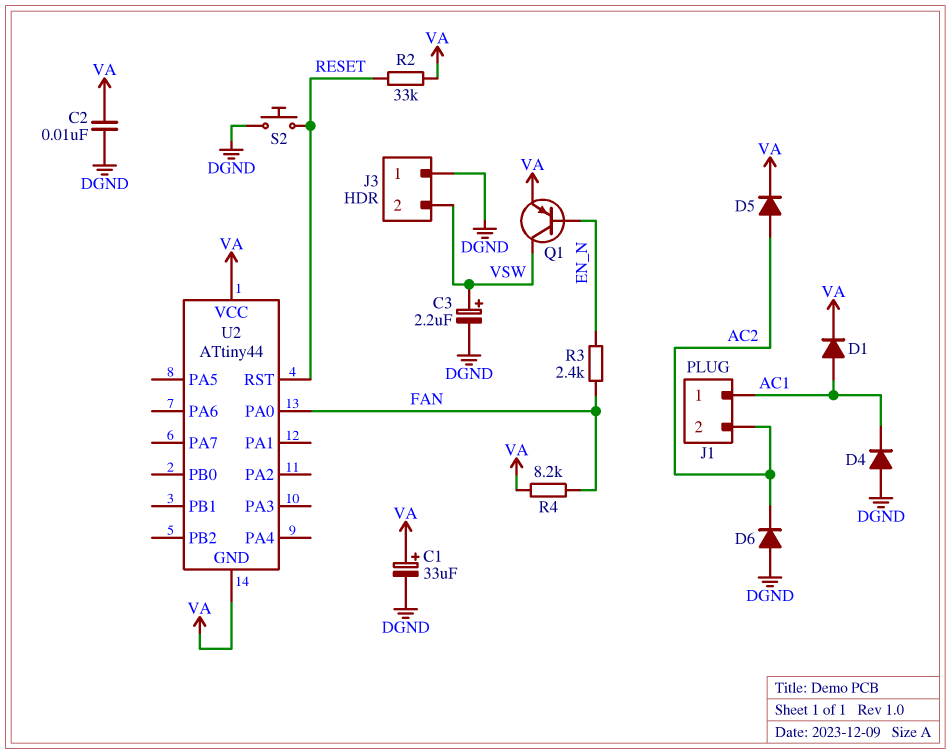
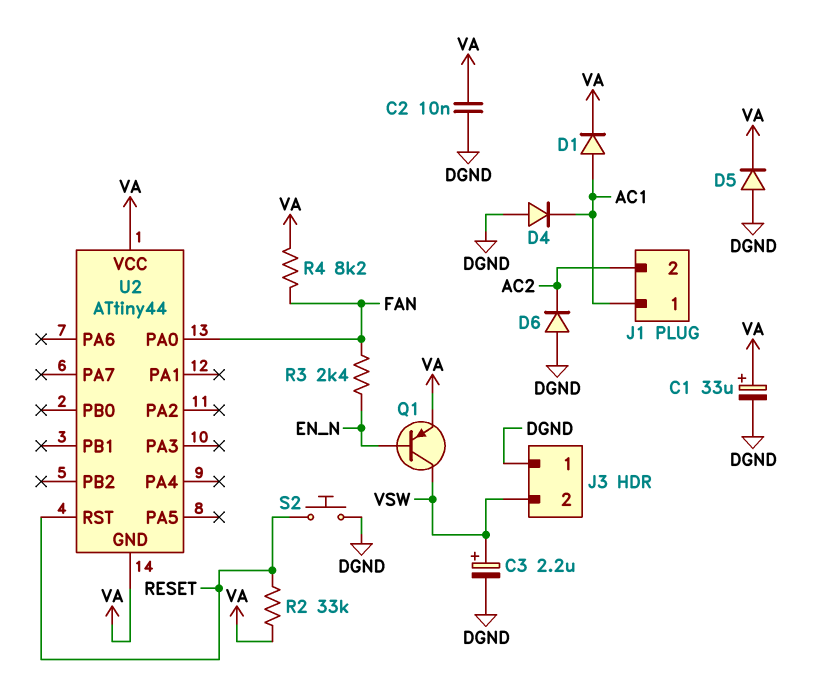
D5: diode (A AC2, K VA) -> diode (A DGND, K VA)

